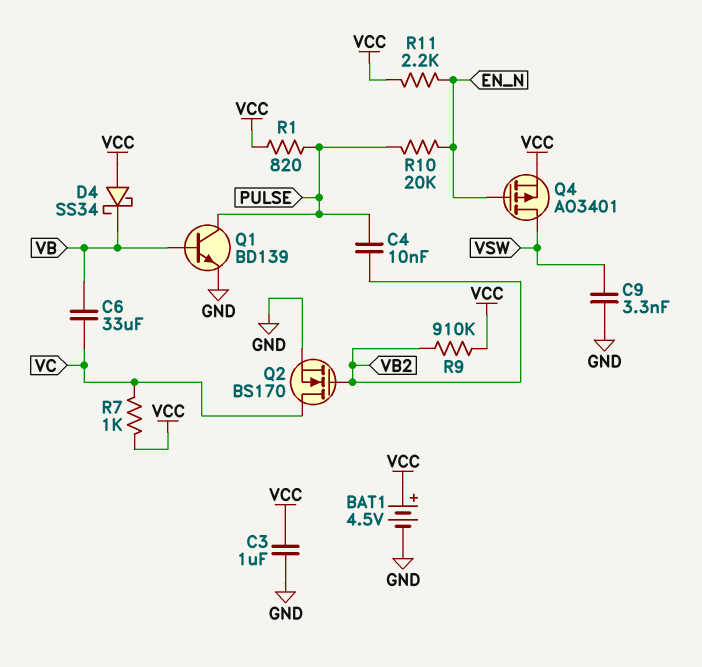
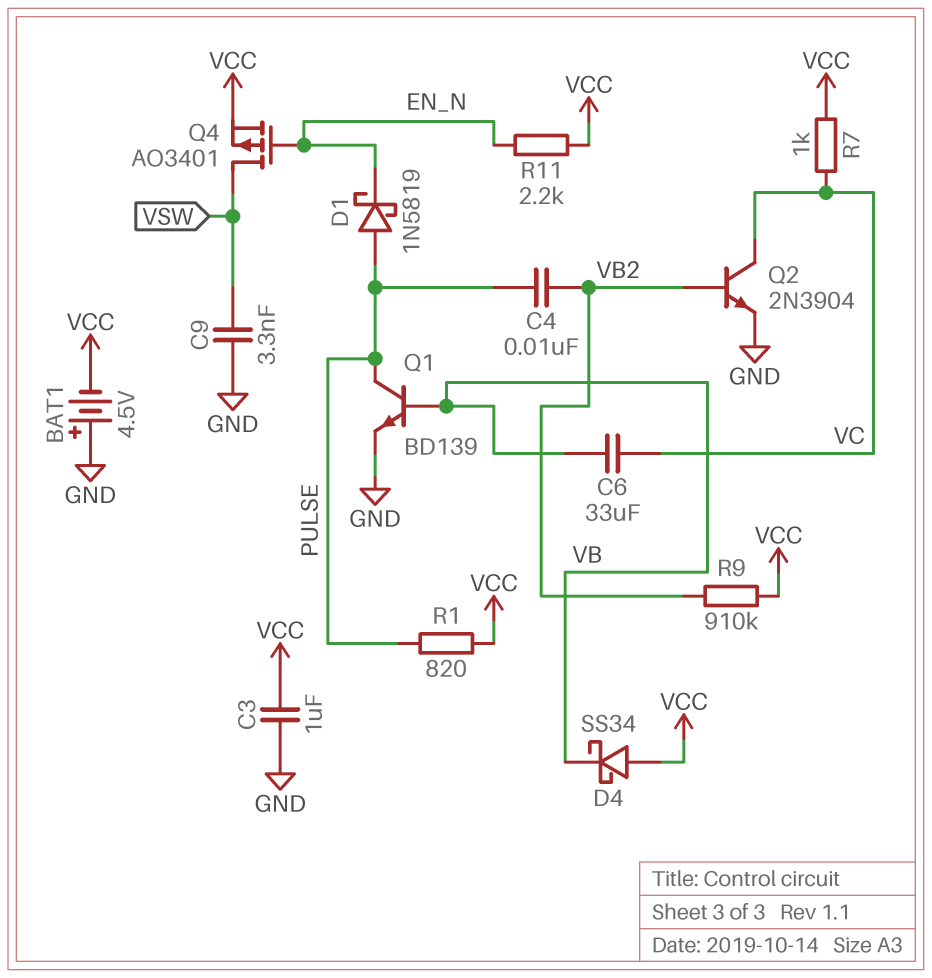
BAT1: 4.5V (plus VCC, minus GND) -> 4.5V (plus GND, minus VCC)
D1: none -> schottky 1N5819 (A PULSE, K EN_N)
Q2: NMOS BS170 (G VB2, D VC, S GND) -> NPN 2N3904 (B VB2, C VC, E GND)
R10: 20k (EN_N, PULSE) -> none

